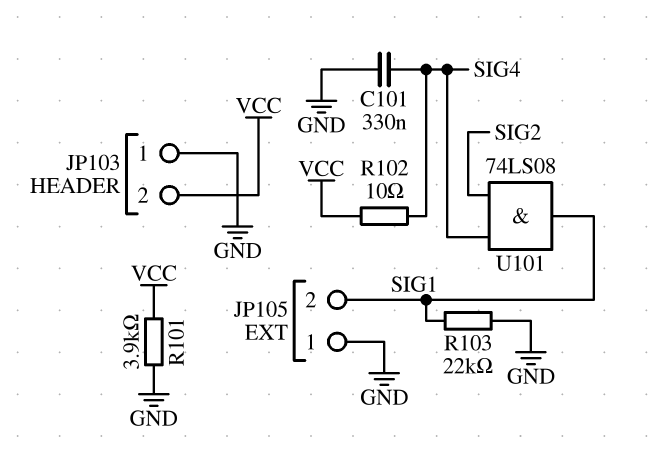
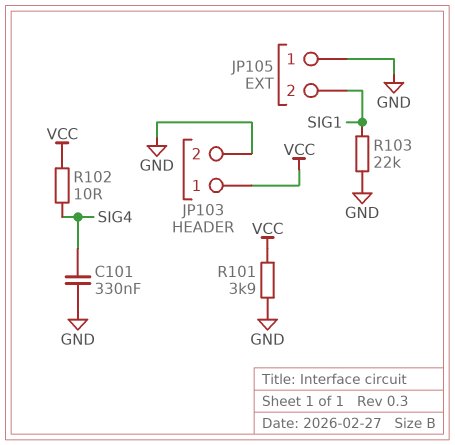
JP103 pin 1: GND -> VCC
JP103 pin 2: VCC -> GND
U101: AND 74LS08 (in SIG2, in SIG4, out SIG1) -> none

